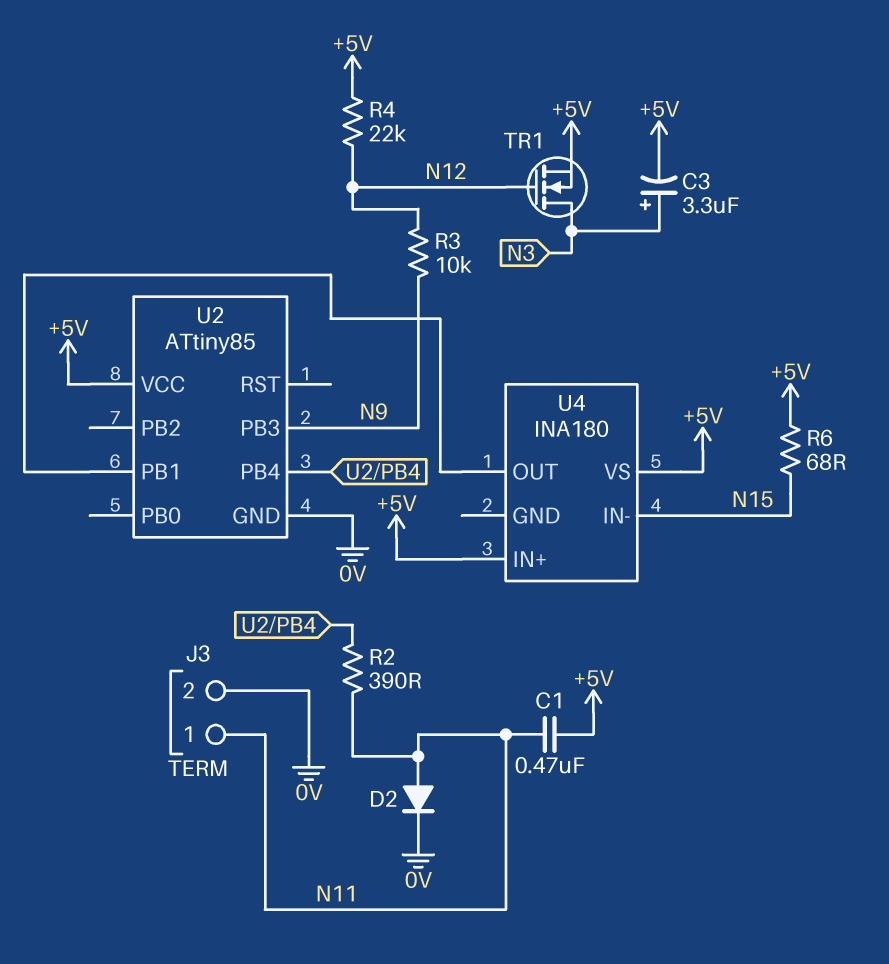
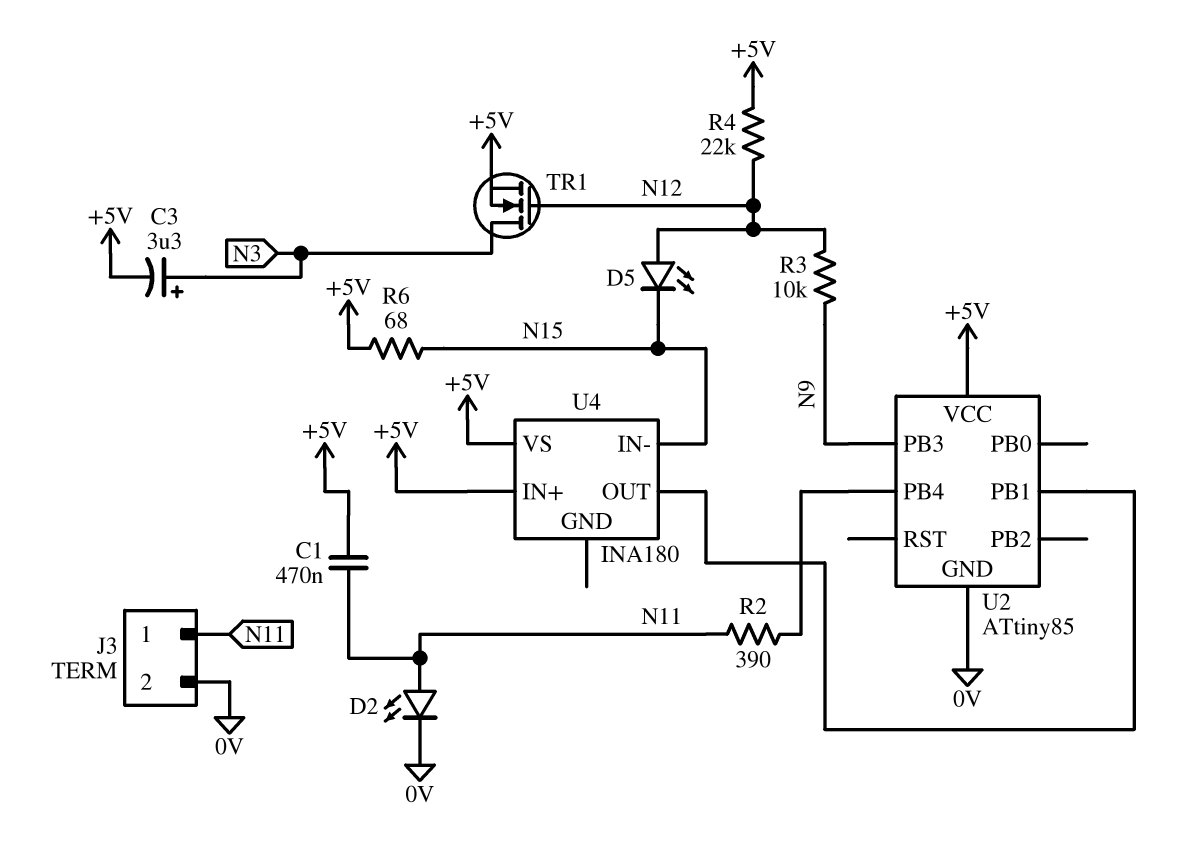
D2: diode (A N11, K 0V) -> LED (A N11, K 0V)
D5: none -> LED (A N12, K N15)

